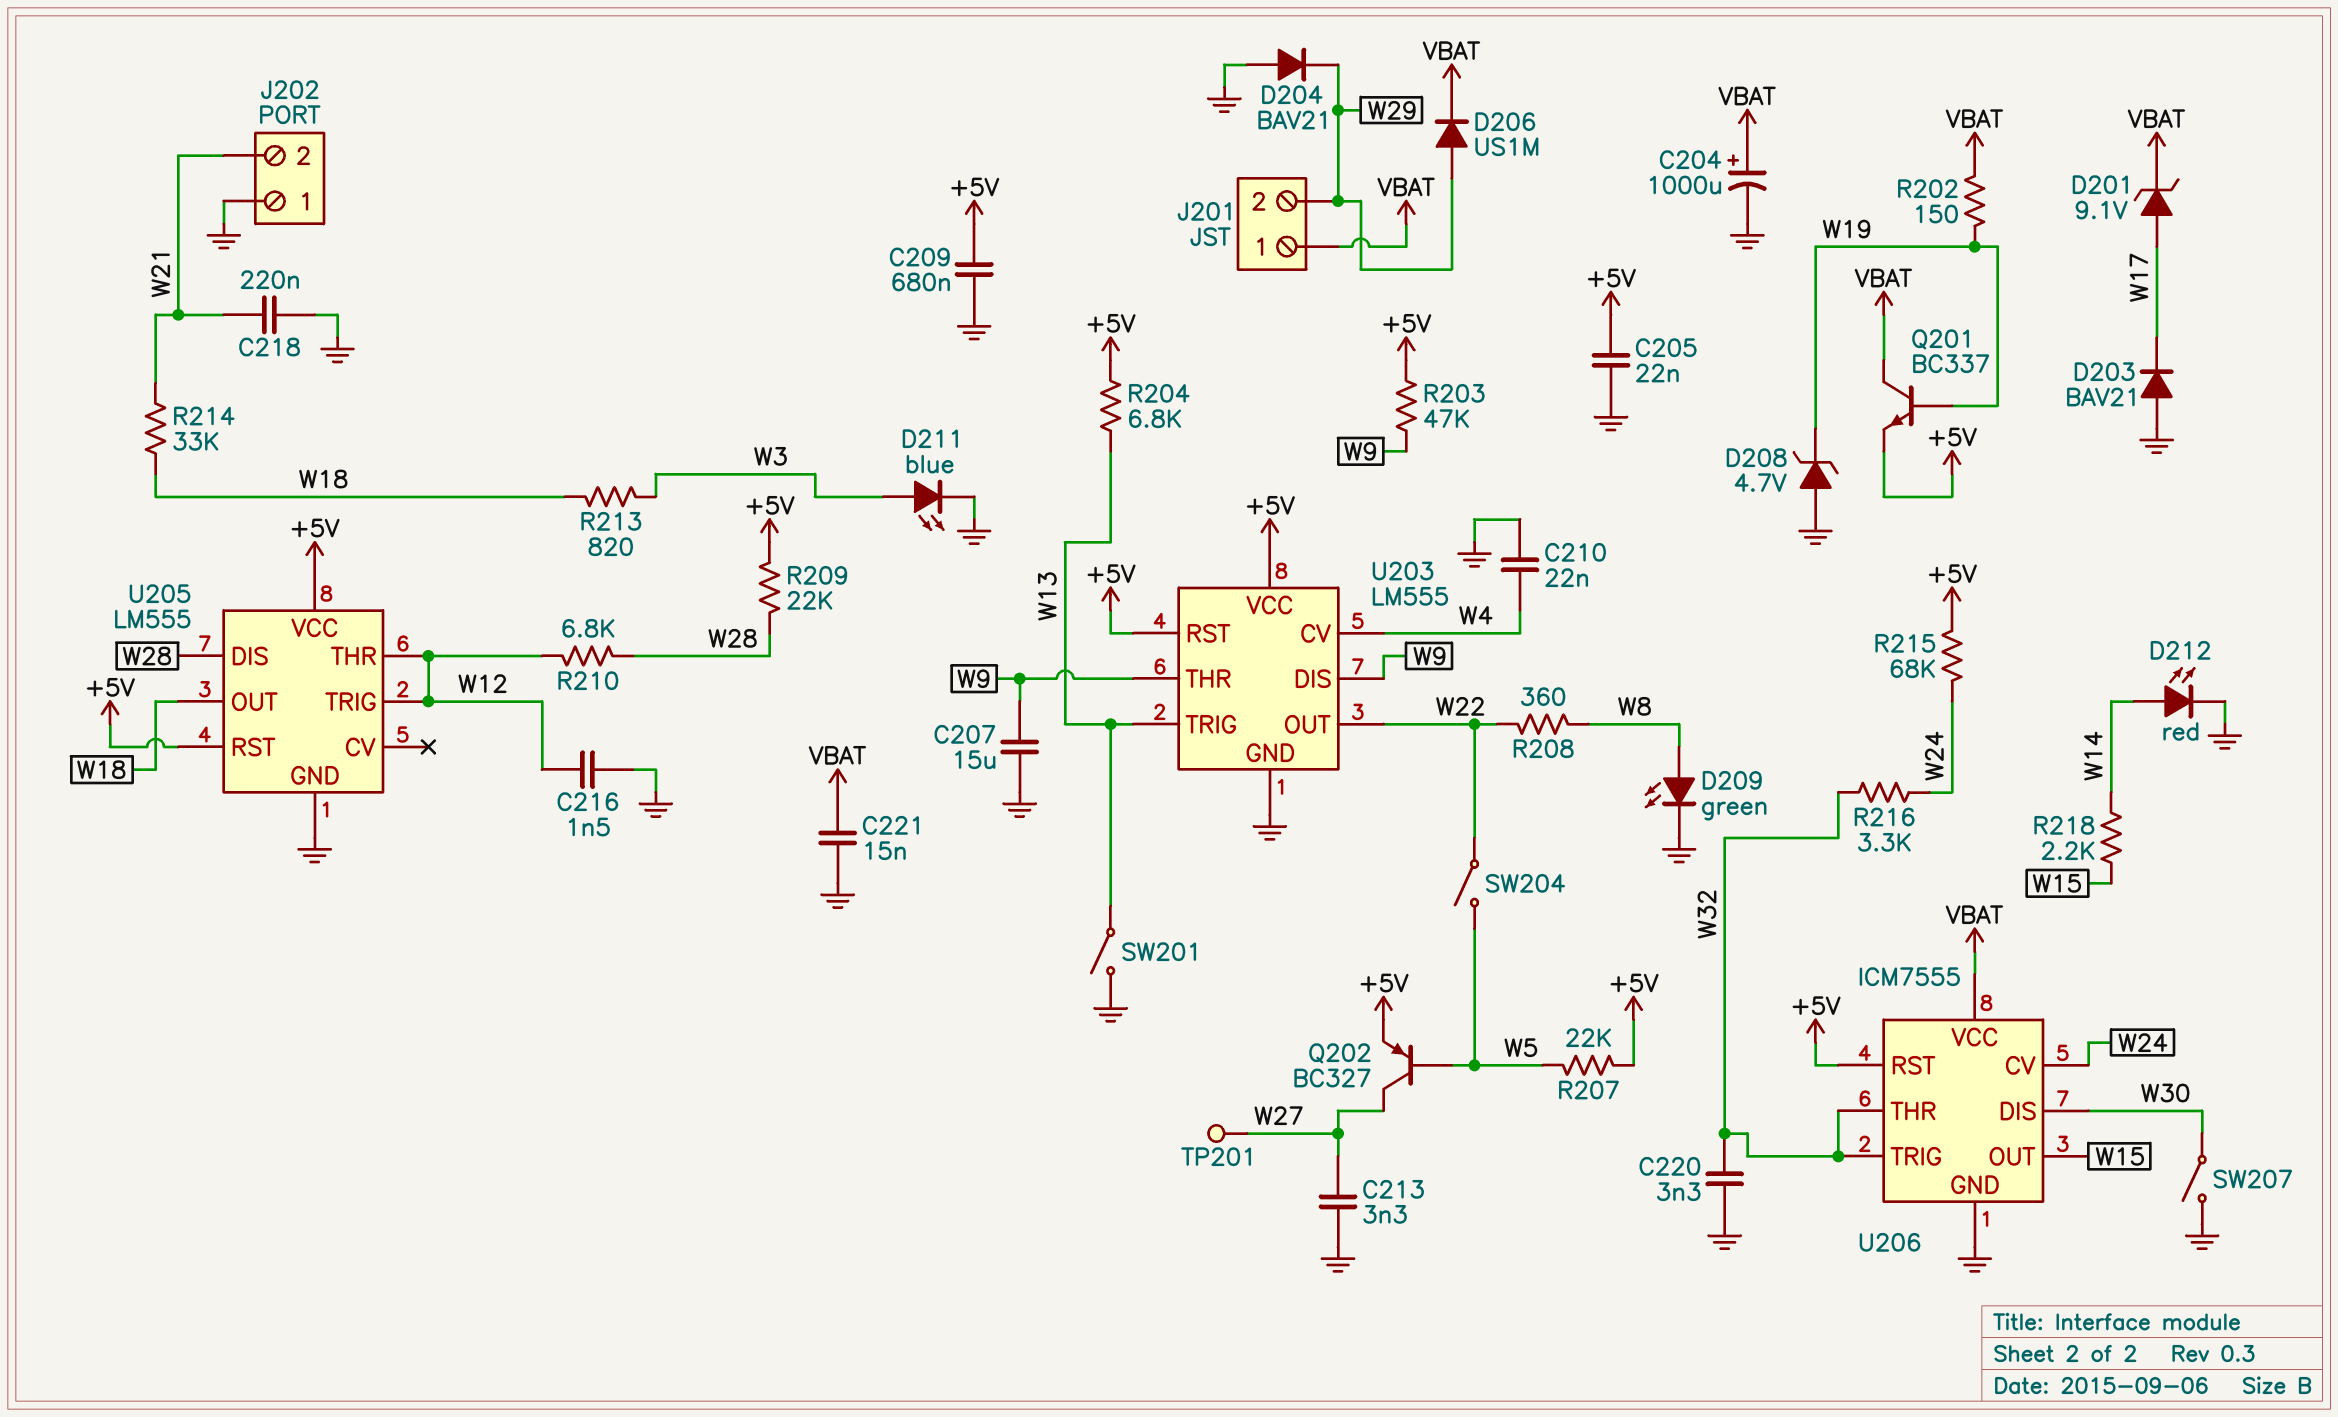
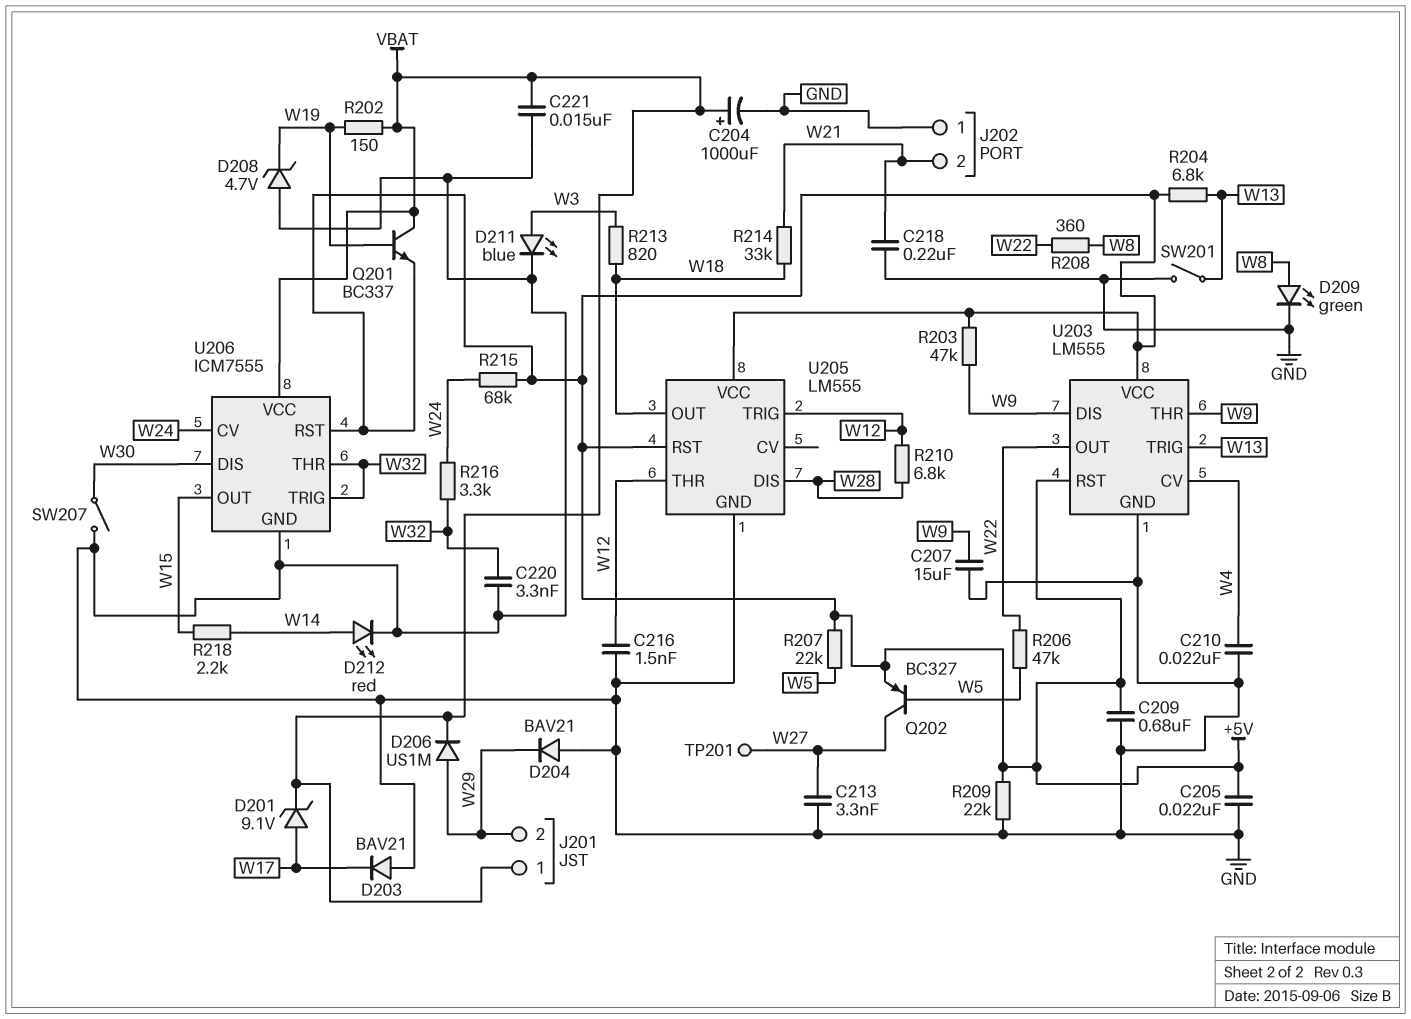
R206: none -> 47k (W5, W22)
R209: 22k (+5V, W28) -> 22k (+5V, GND)
SW204: switch (W5, W22) -> none

